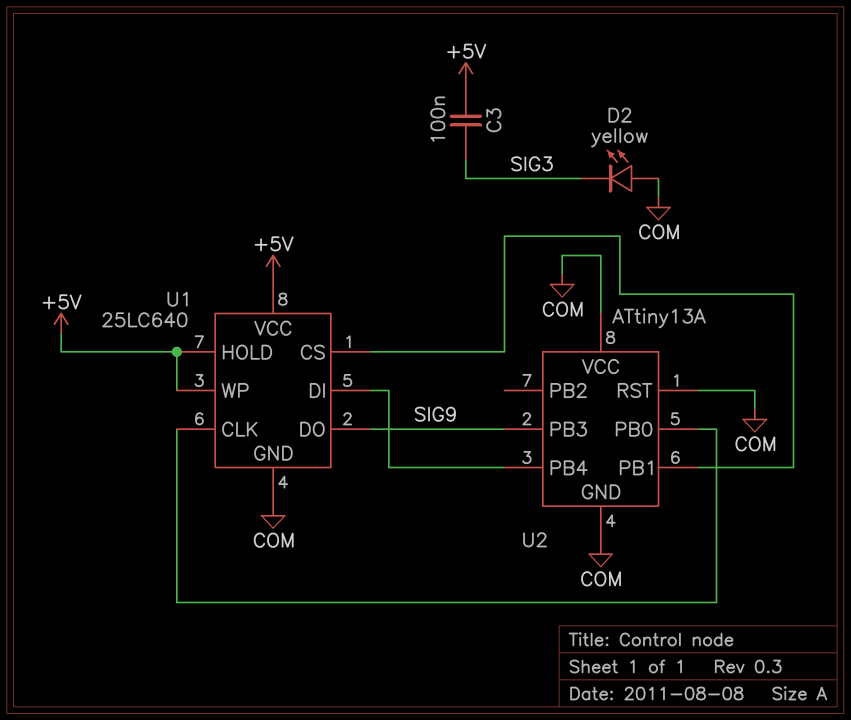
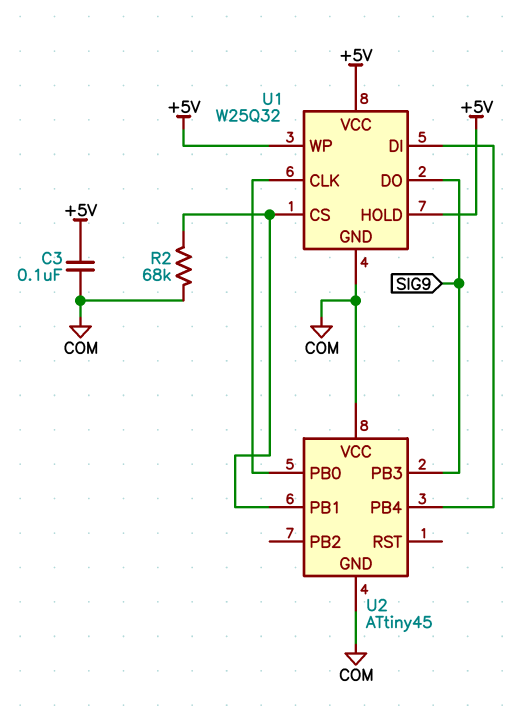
C3: 100nF (+5V, SIG3) -> 100nF (+5V, COM)
D2: LED yellow (A COM, K SIG3) -> none
R2: none -> 68k (COM, U1/CS)
U1: 25LC640 -> W25Q32
U2: ATtiny13A -> ATtiny45
U2 pin RST: COM -> none

